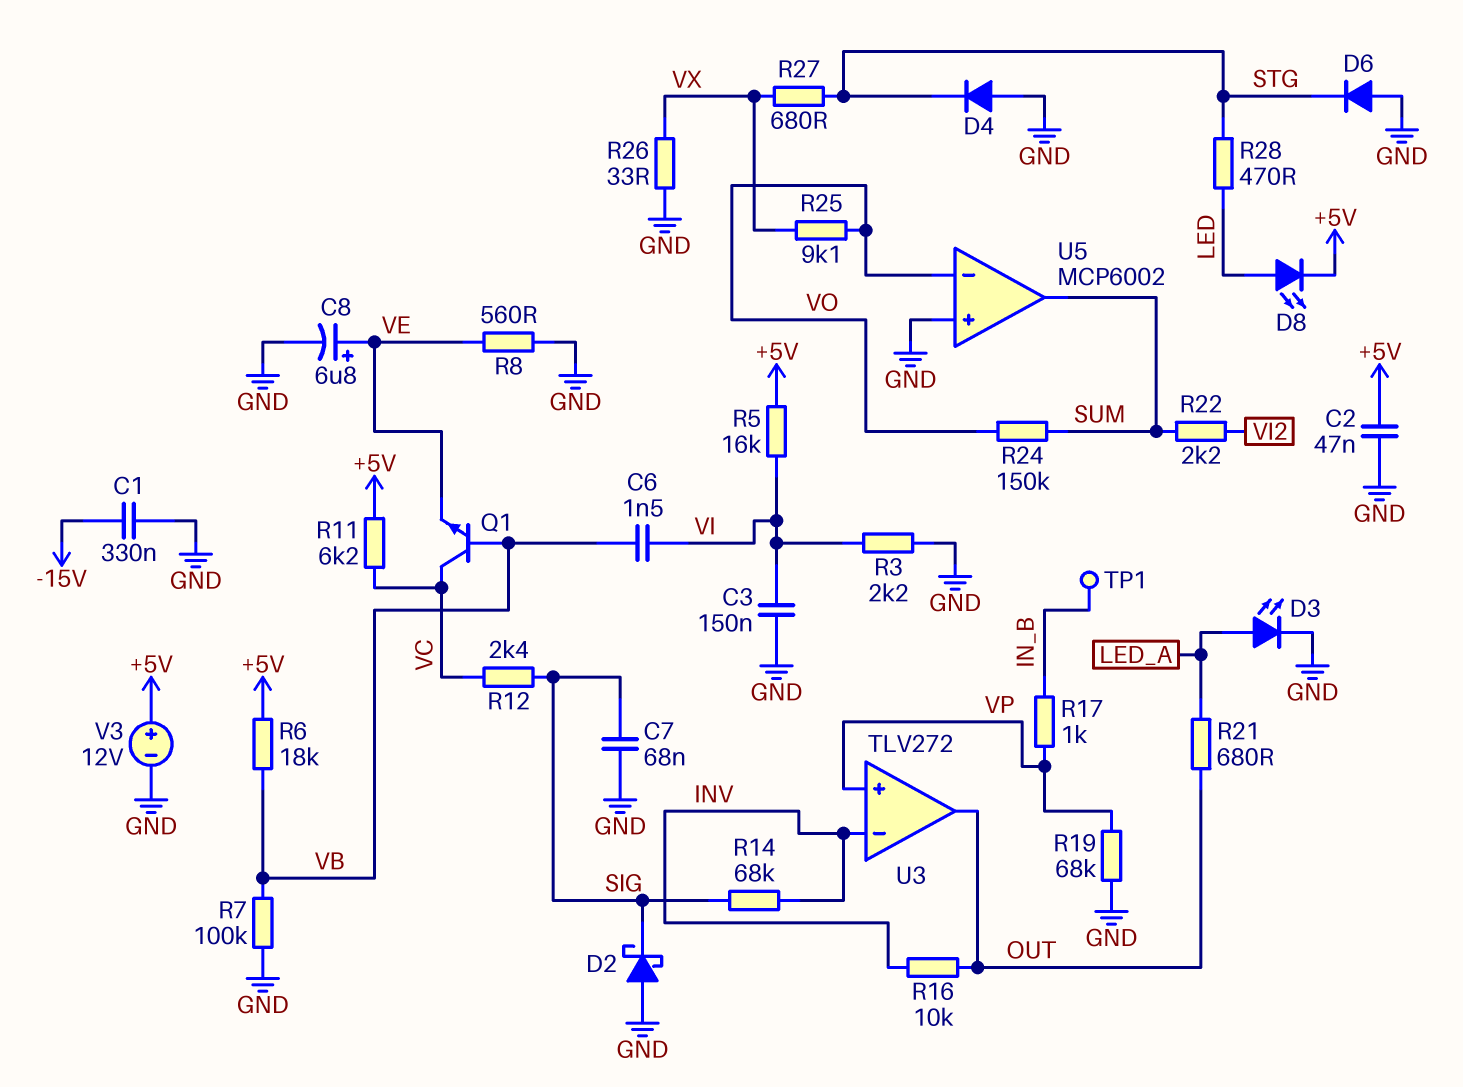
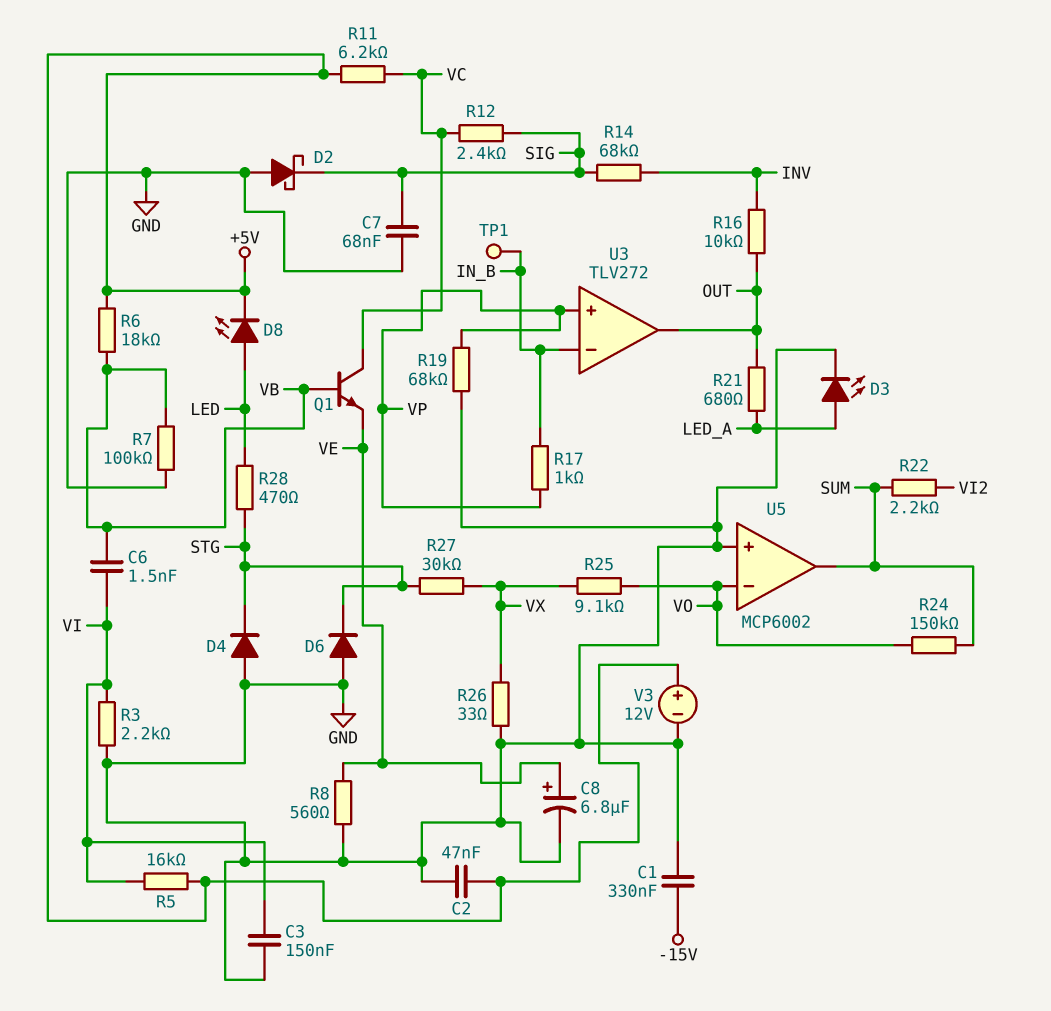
R27: 680 (STG, VX) -> 30k (STG, VX)
U3 pin in-: INV -> IN_B

